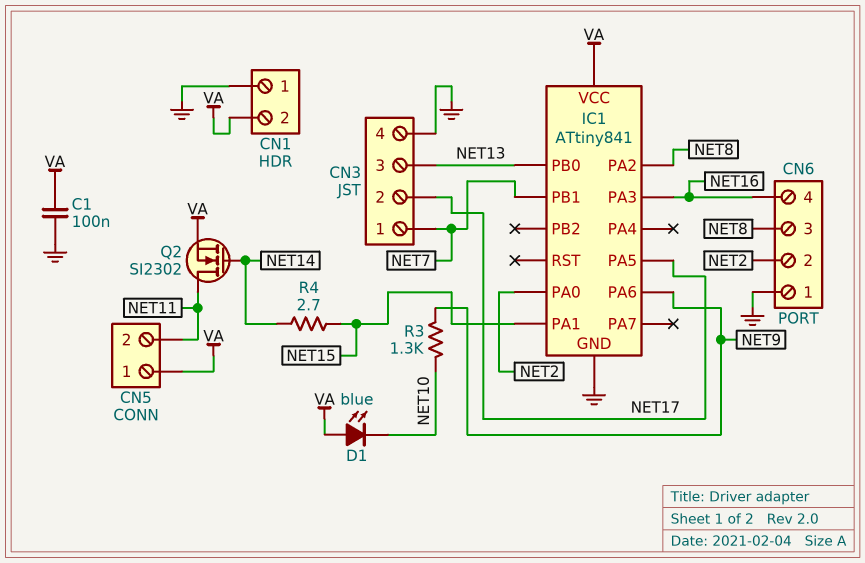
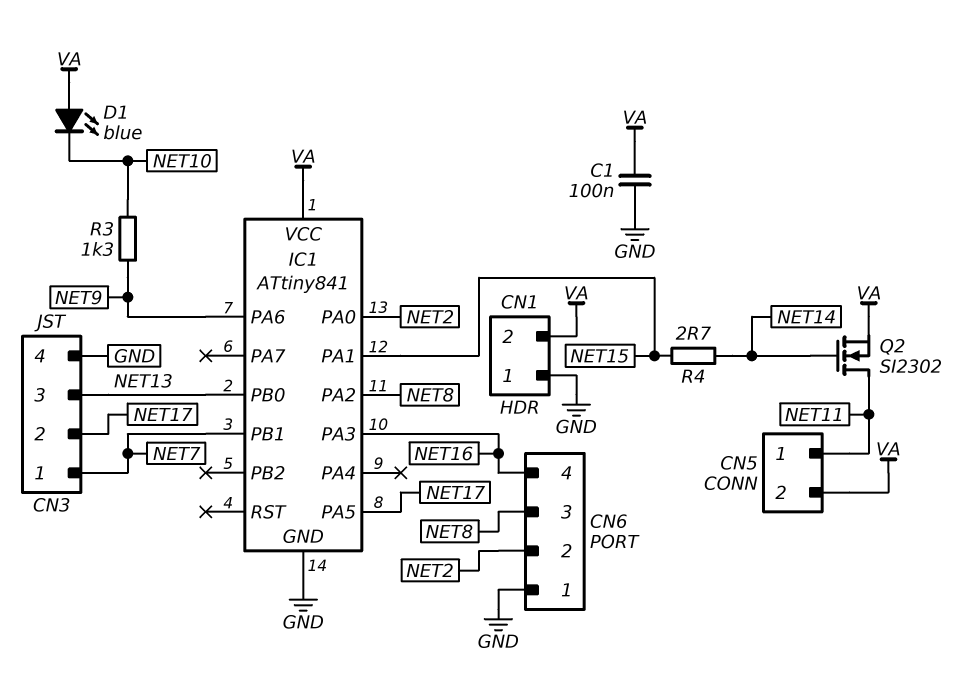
CN5 pin 1: VA -> NET11
CN5 pin 2: NET11 -> VA

